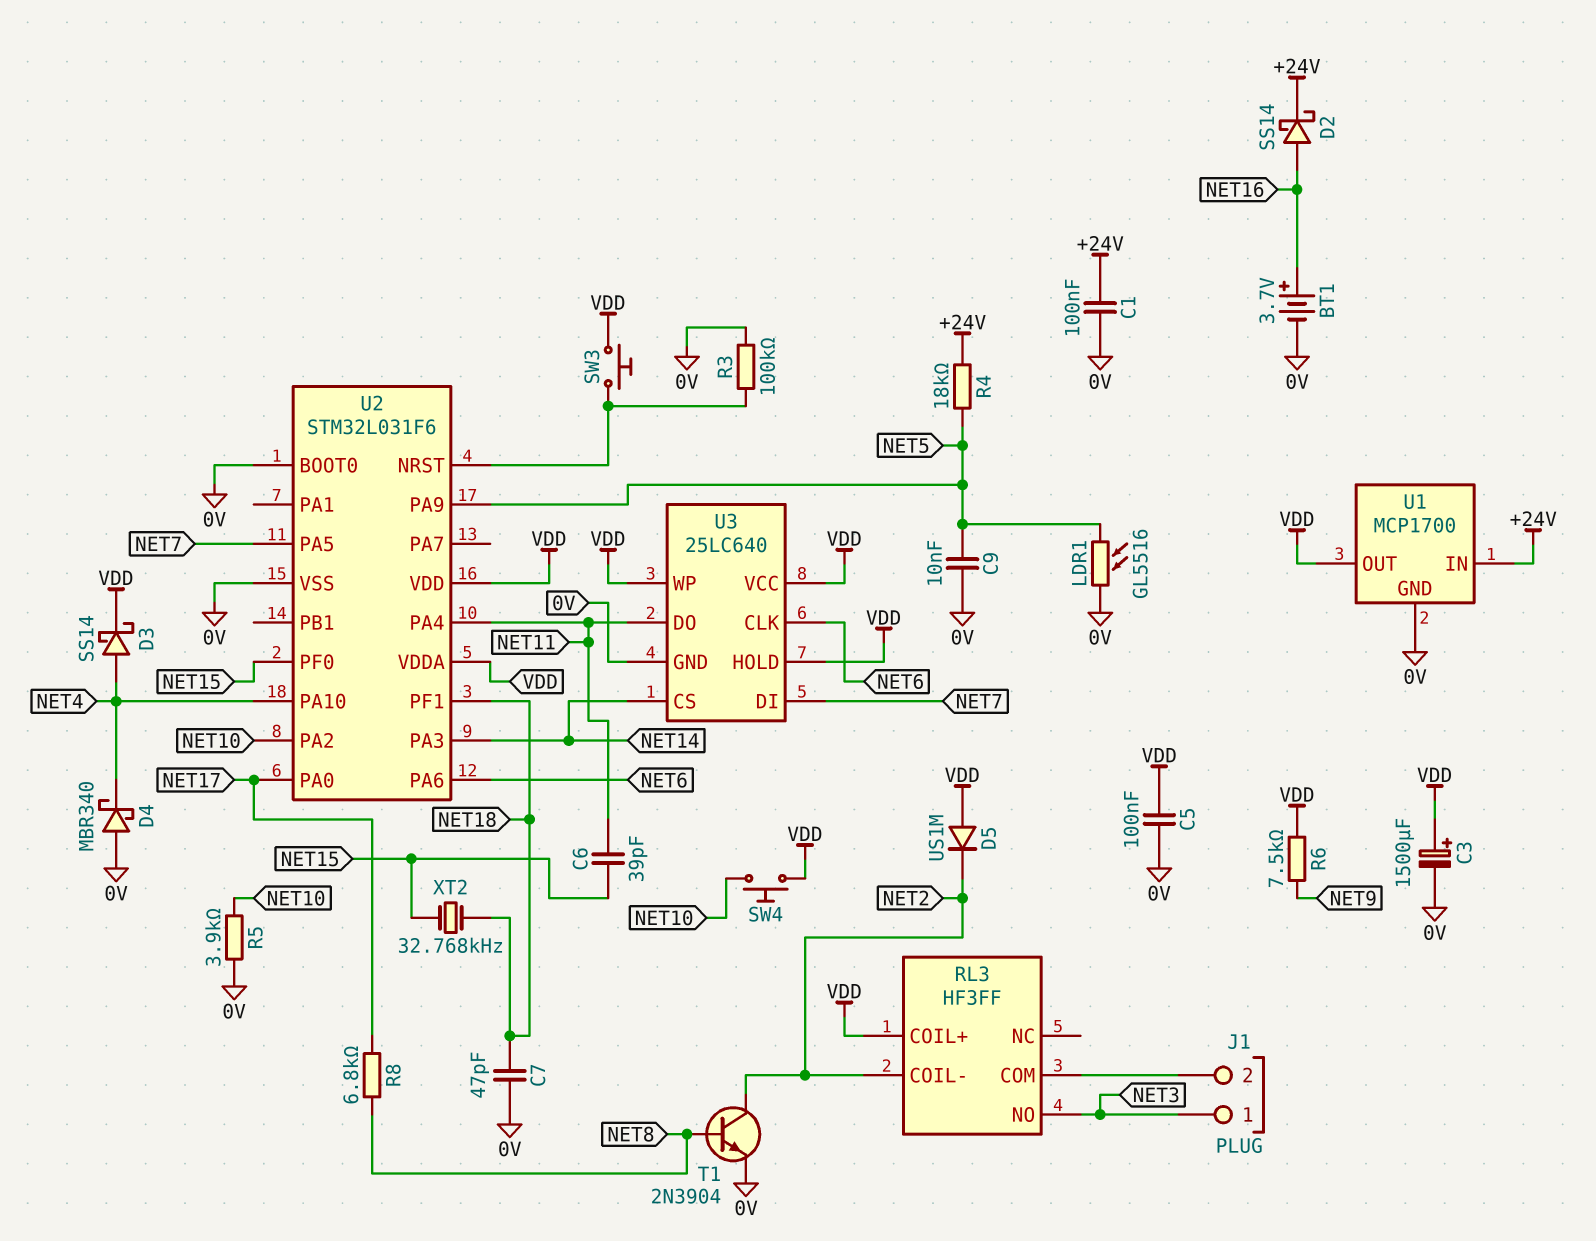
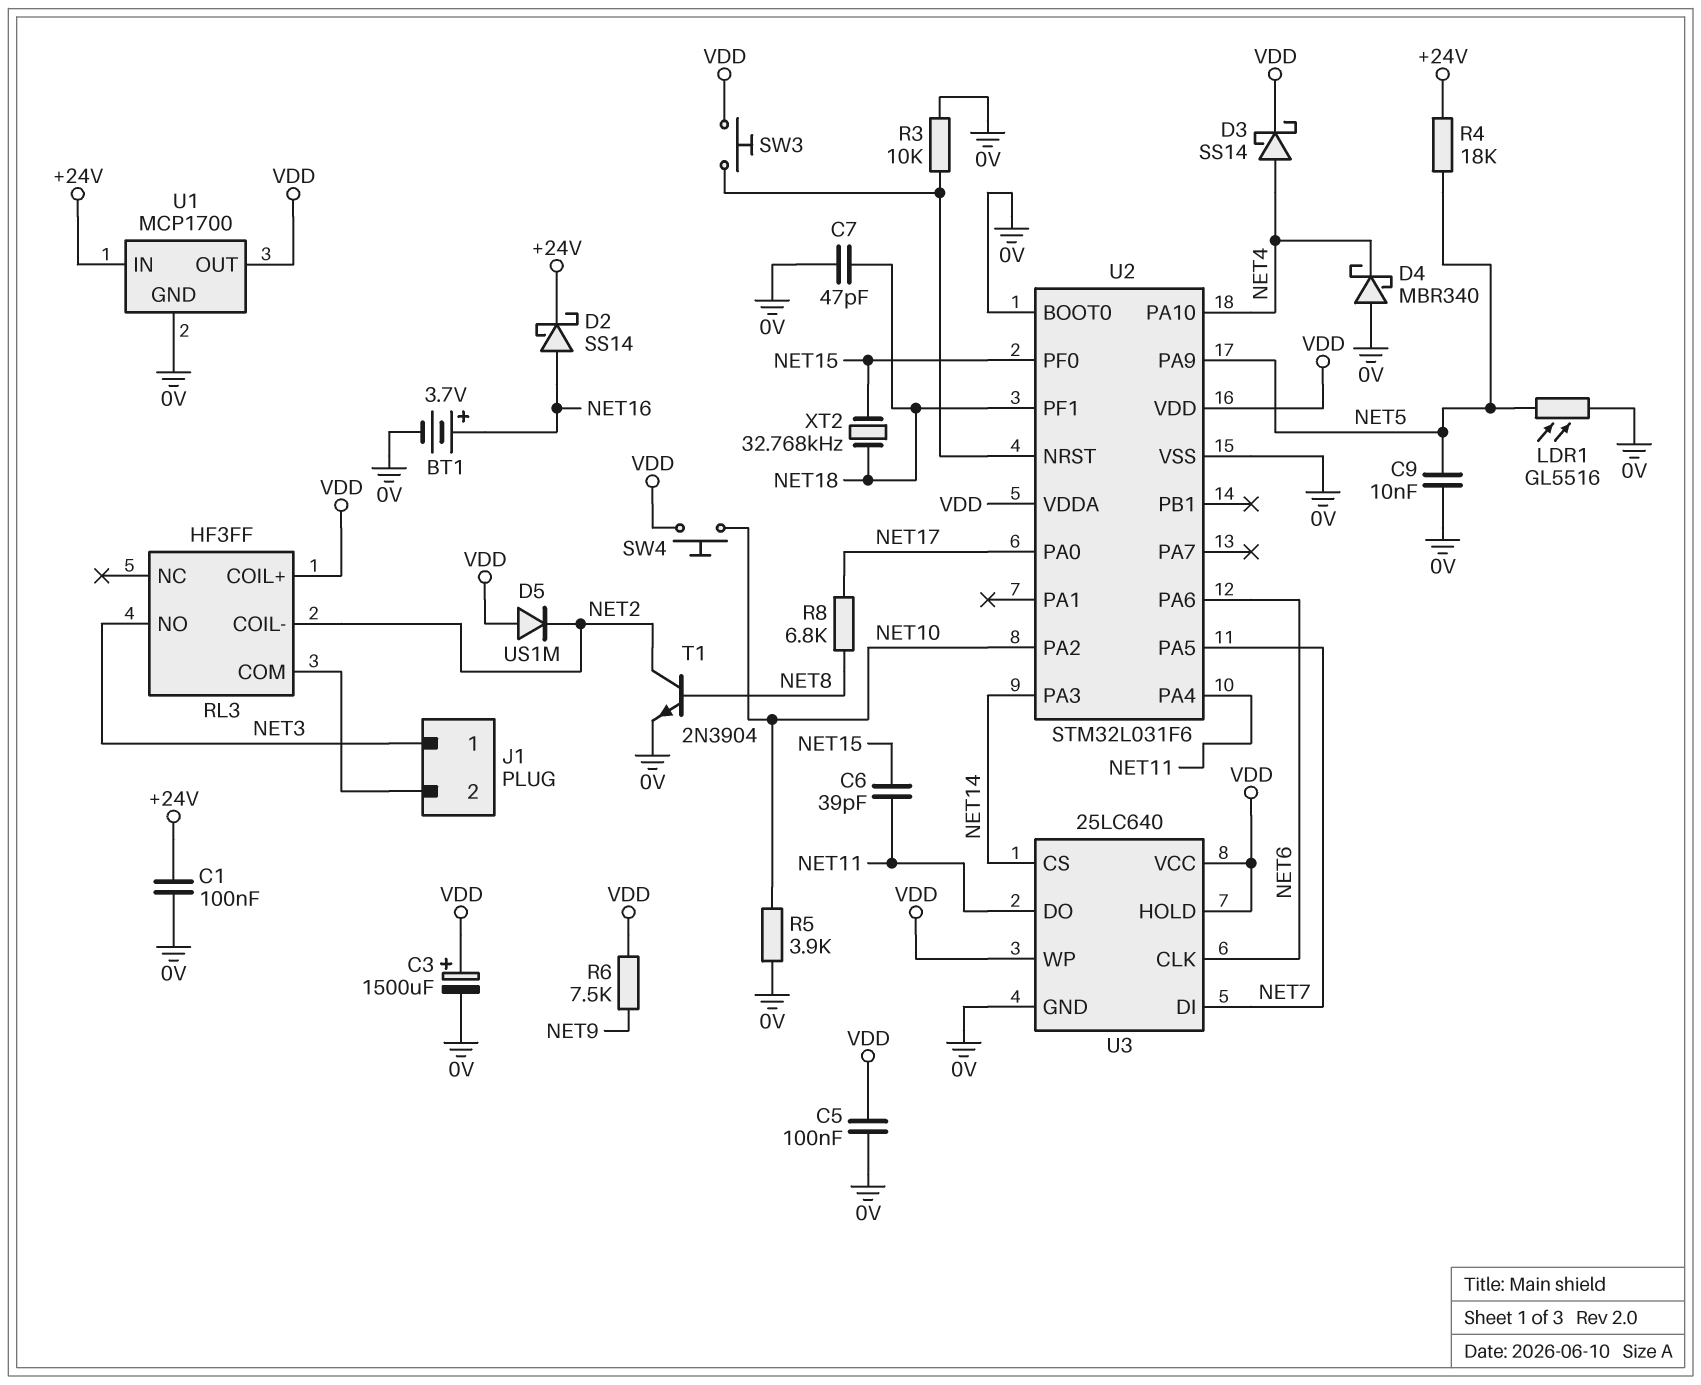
R3: 100k (0V, U2/NRST) -> 10k (0V, U2/NRST)

